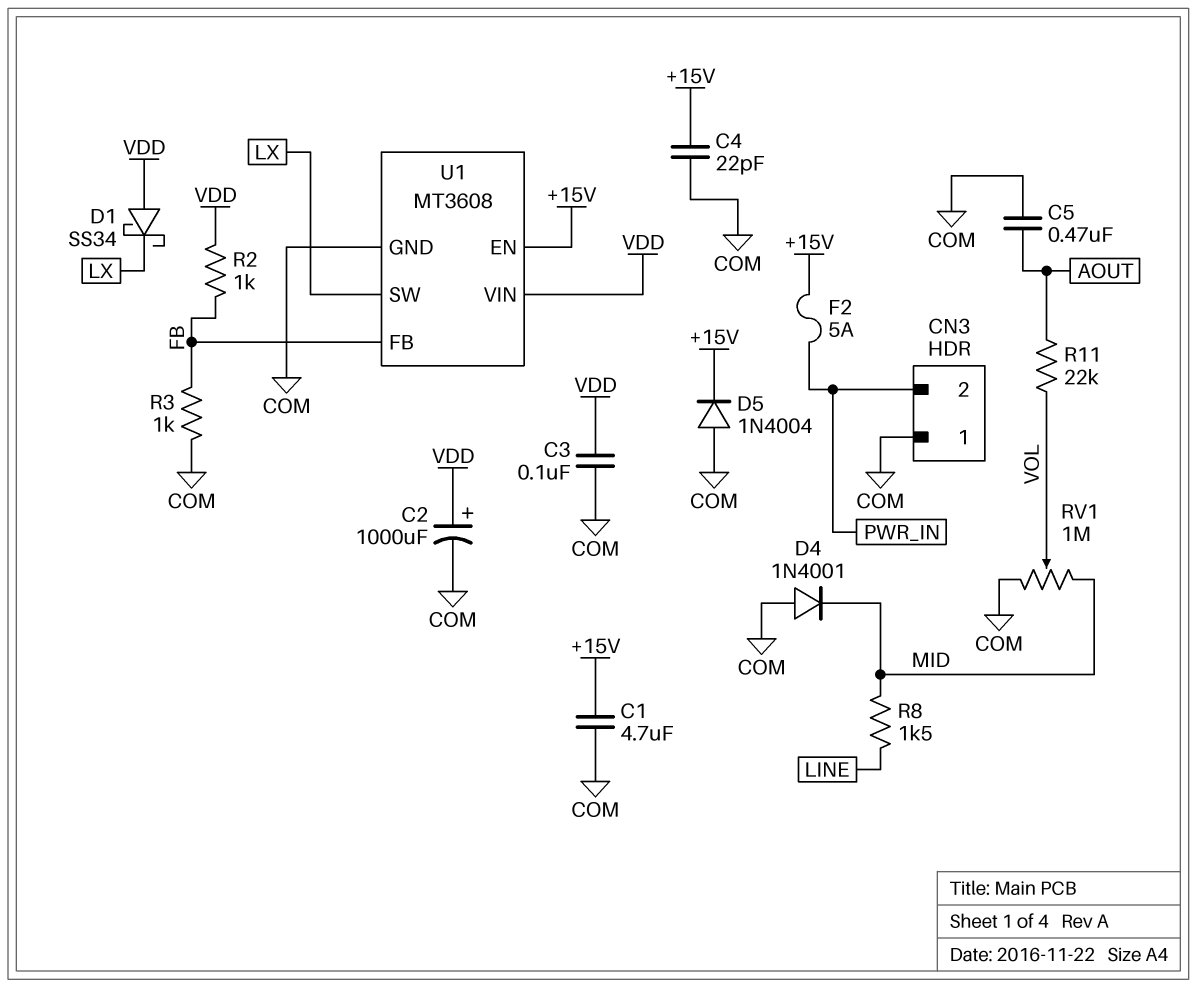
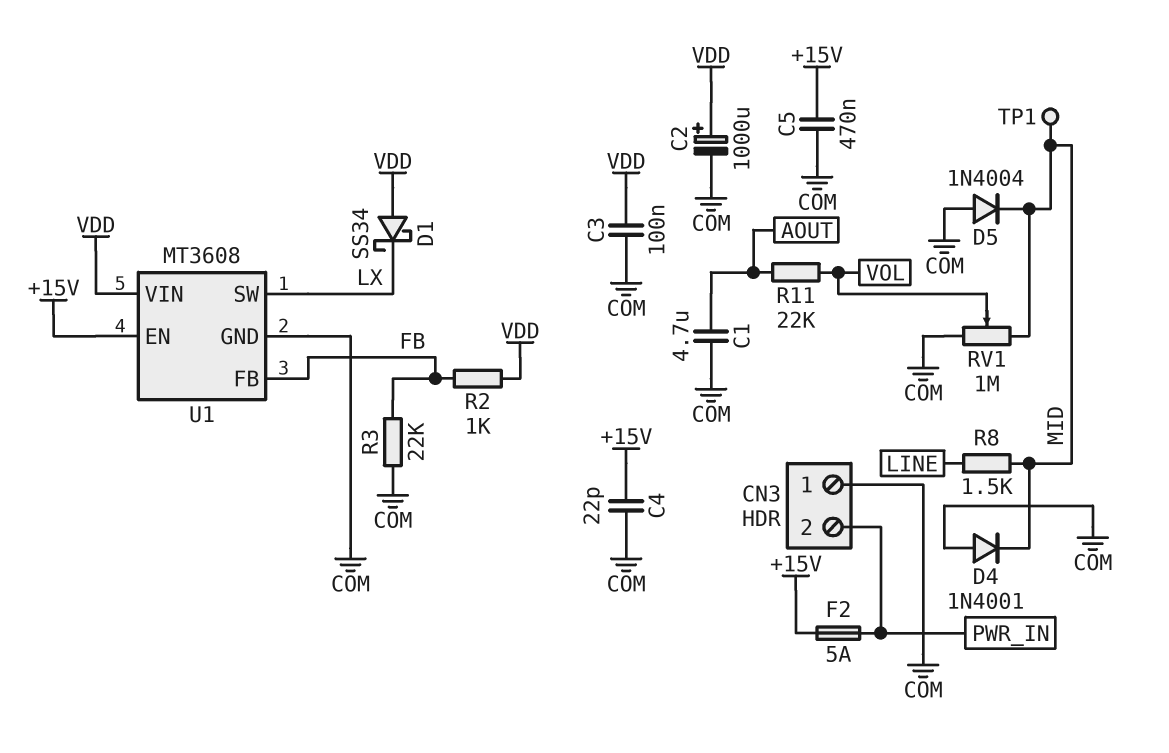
C1: 4.7uF (+15V, COM) -> 4.7uF (AOUT, COM)
C5: 470nF (AOUT, COM) -> 470nF (+15V, COM)
D5: diode 1N4004 (A COM, K +15V) -> diode 1N4004 (A COM, K MID)
R3: 1k (COM, FB) -> 22k (COM, FB)
TP1: none -> test point (MID)

